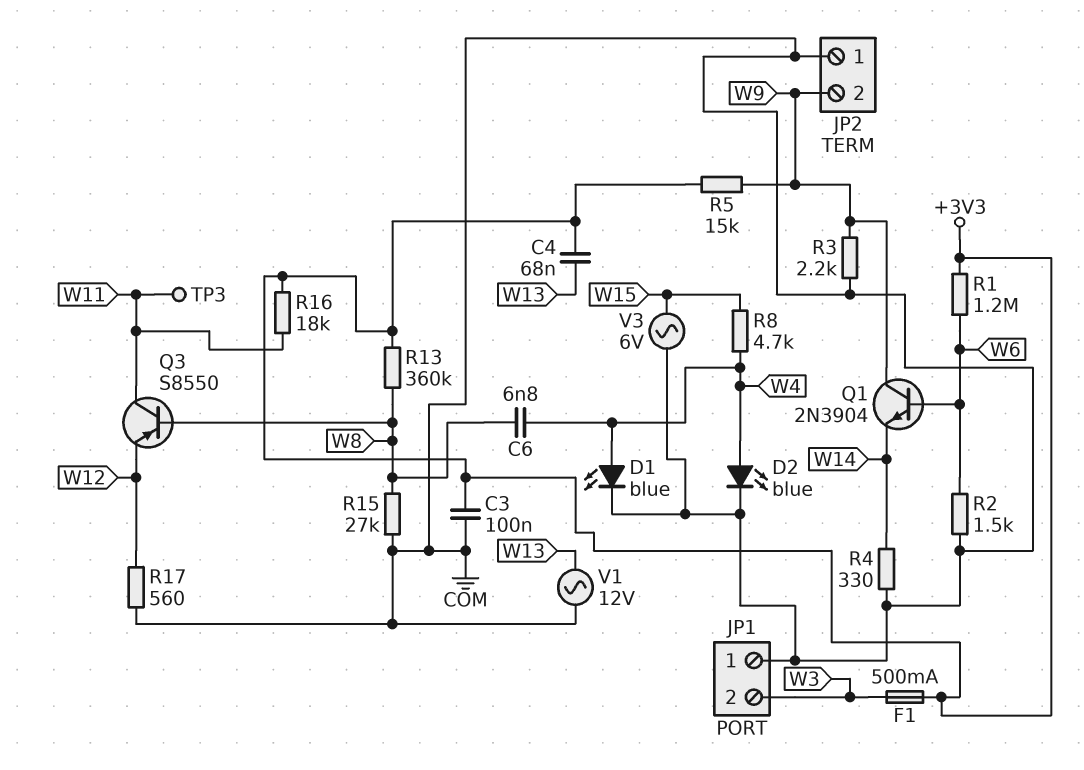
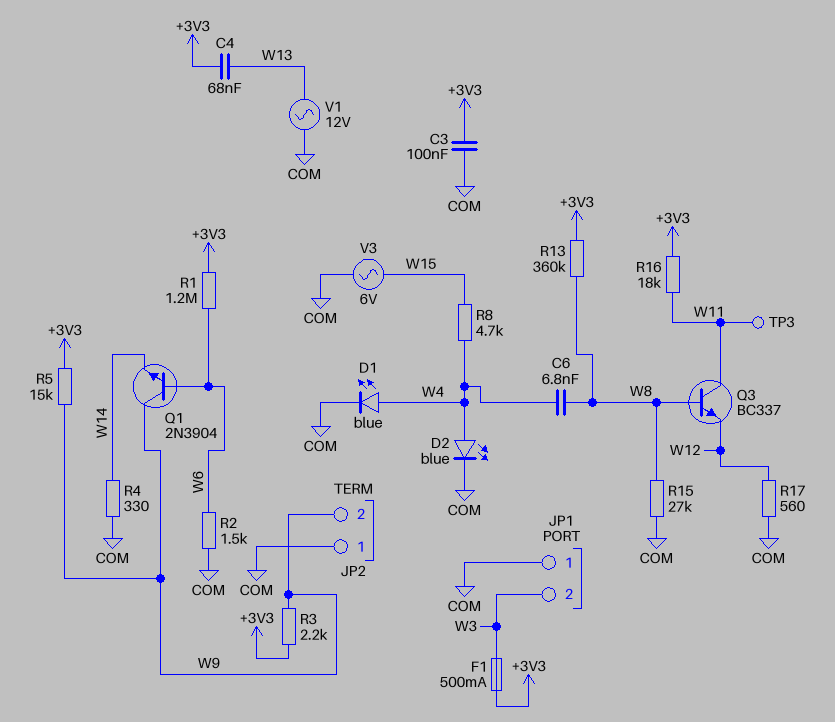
Q3: PNP S8550 (B W8, C W11, E W12) -> NPN BC337 (B W8, C W11, E W12)
R3: 2.2k (COM, W9) -> 2.2k (+3V3, W9)

